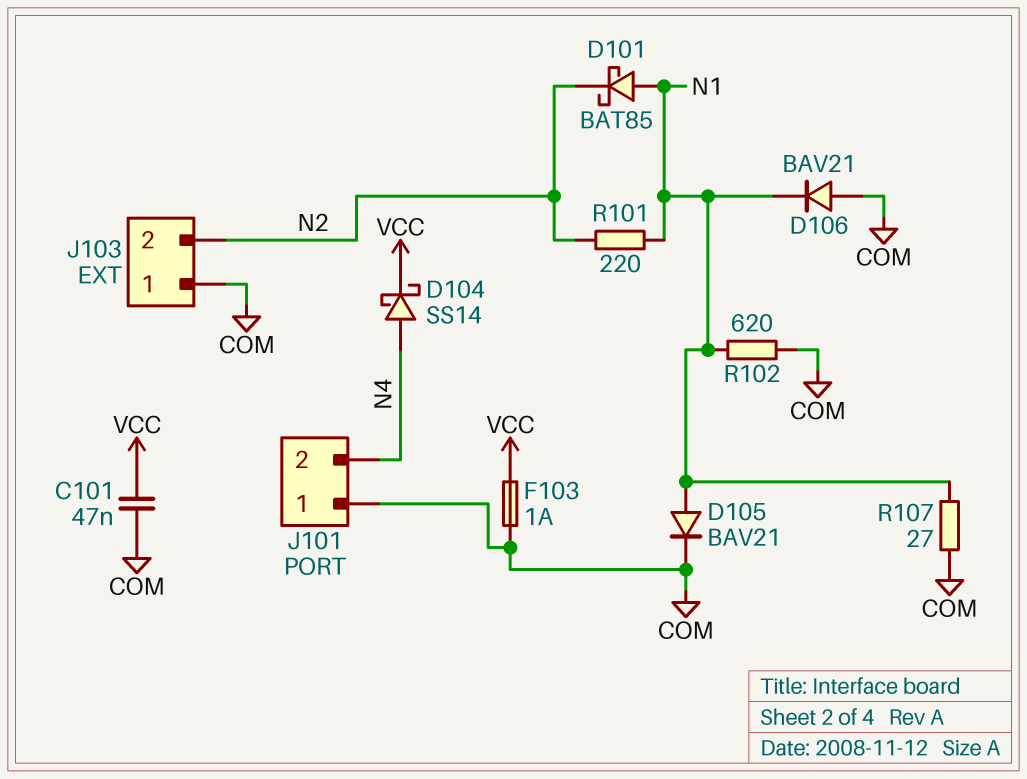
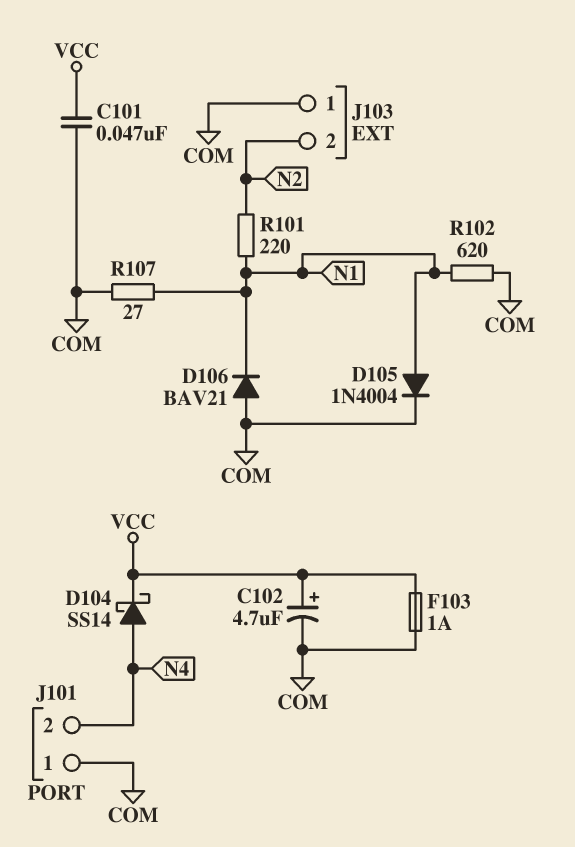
C102: none -> 4.7uF (plus VCC, minus COM)
D101: schottky BAT85 (A N1, K N2) -> none
D105: diode BAV21 (A N1, K COM) -> diode 1N4004 (A N1, K COM)

